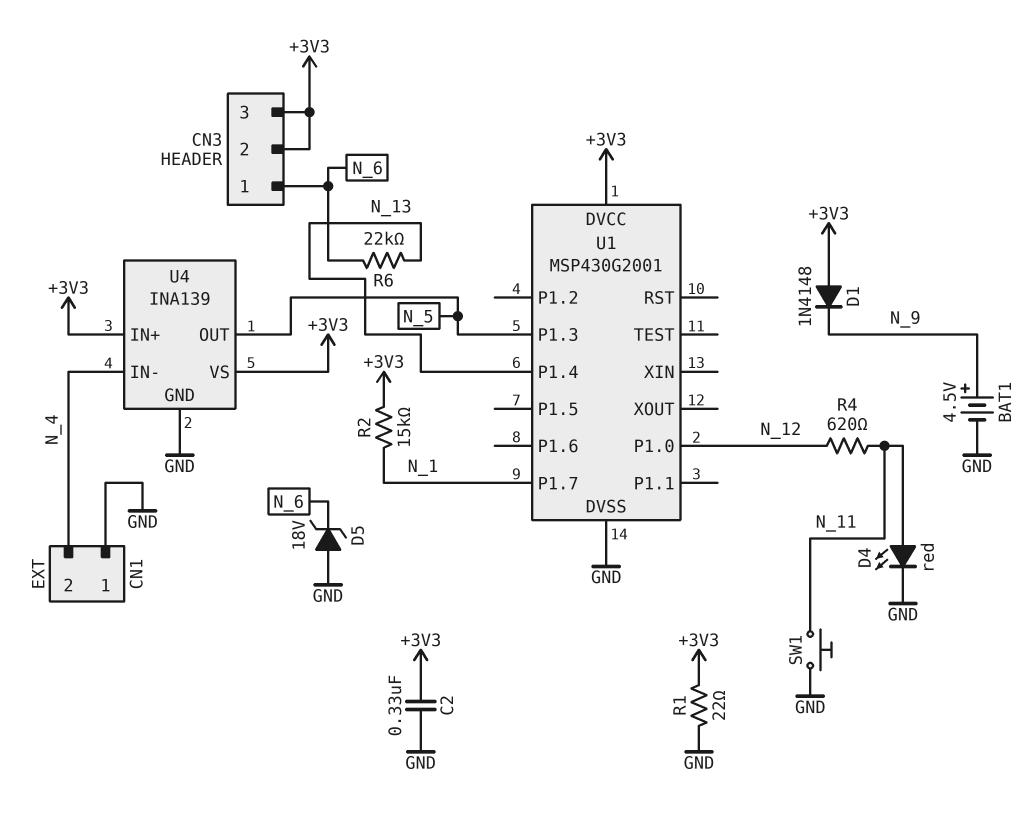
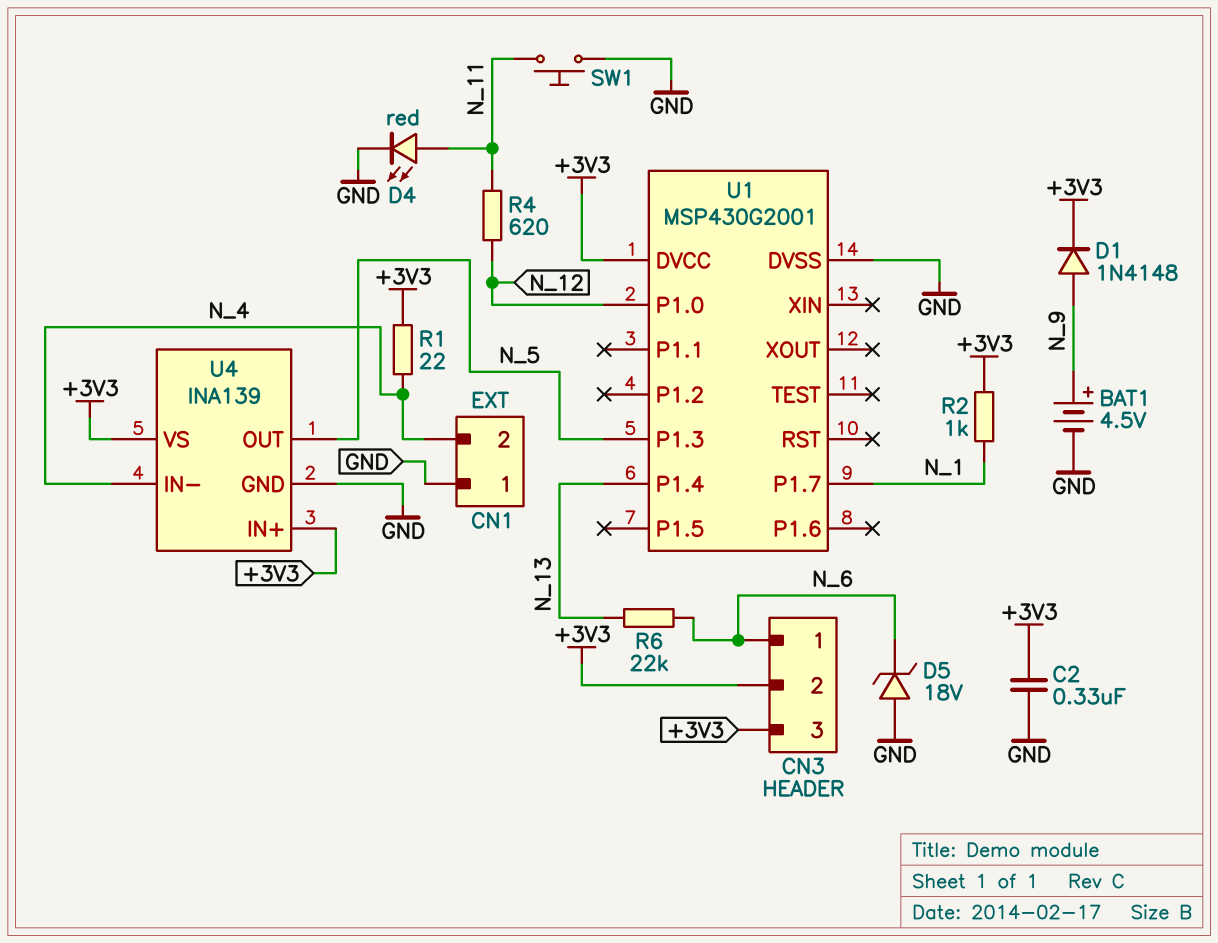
D1: diode 1N4148 (A +3V3, K N_9) -> diode 1N4148 (A N_9, K +3V3)
R1: 22 (+3V3, GND) -> 22 (+3V3, N_4)
R2: 15k (+3V3, N_1) -> 1k (+3V3, N_1)

